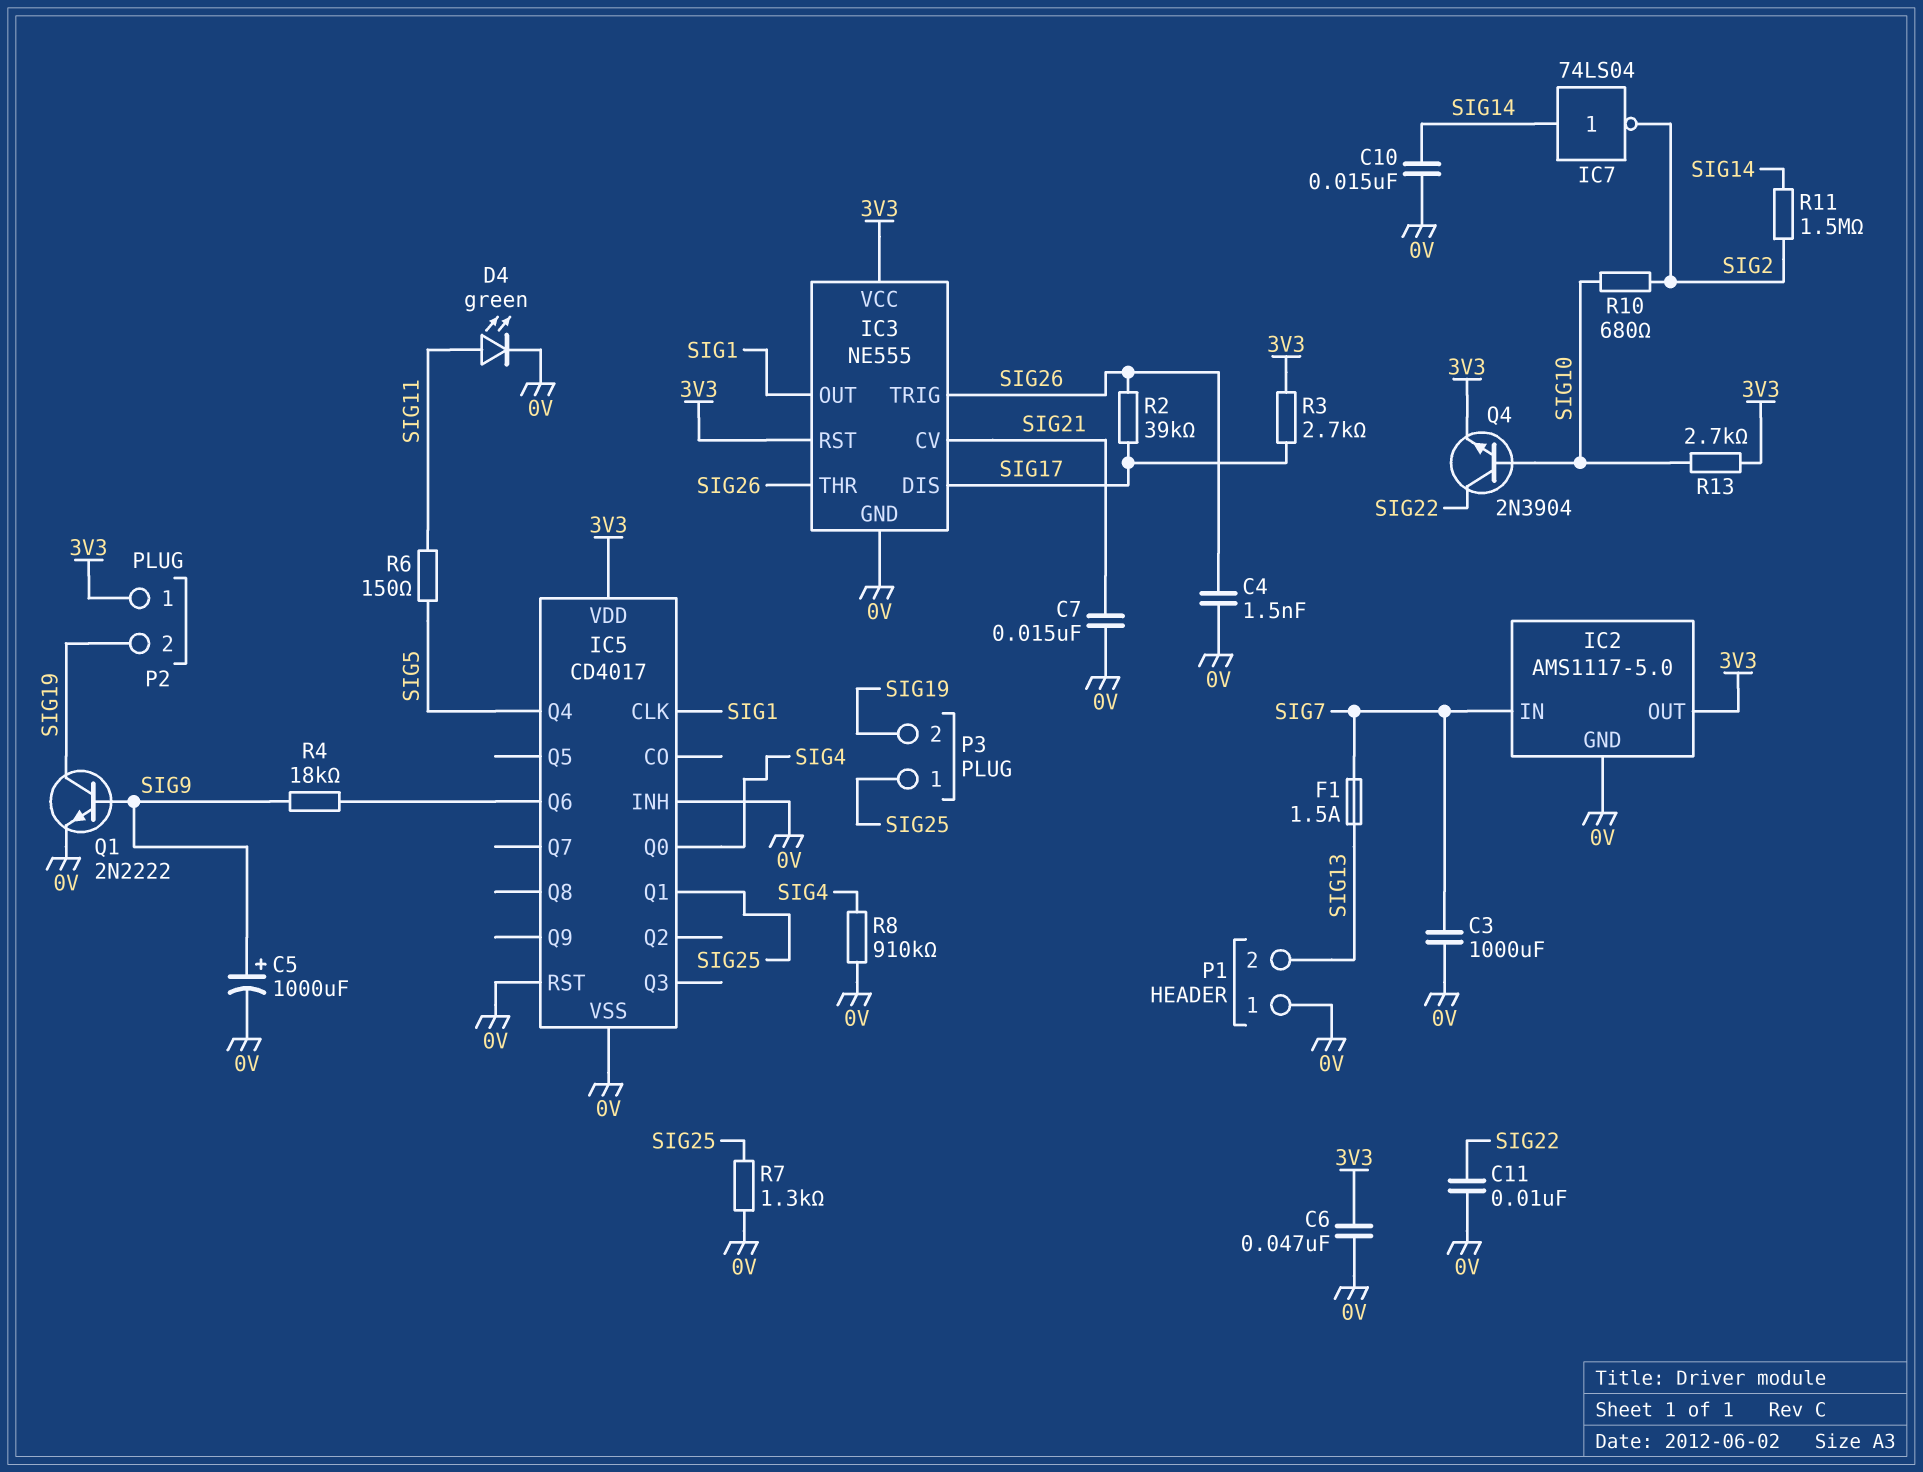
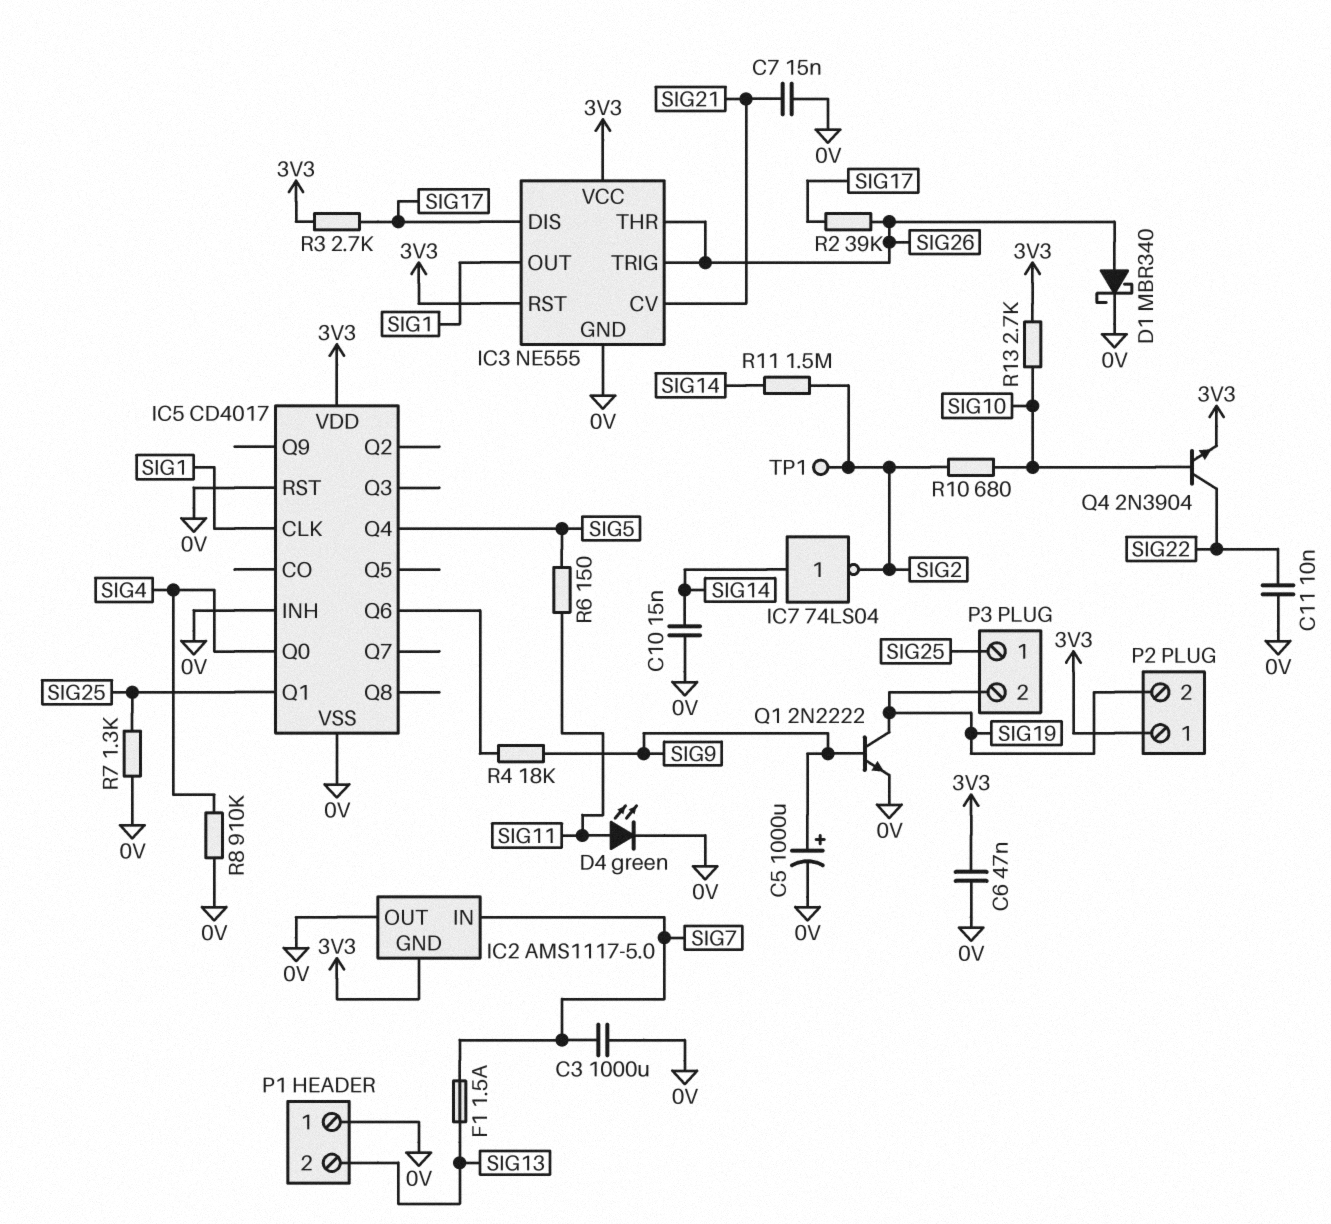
C4: 1.5nF (0V, SIG26) -> none
D1: none -> schottky MBR340 (A SIG26, K 0V)
IC2 pin GND: 0V -> 3V3
IC2 pin OUT: 3V3 -> 0V
TP1: none -> test point (SIG2)

